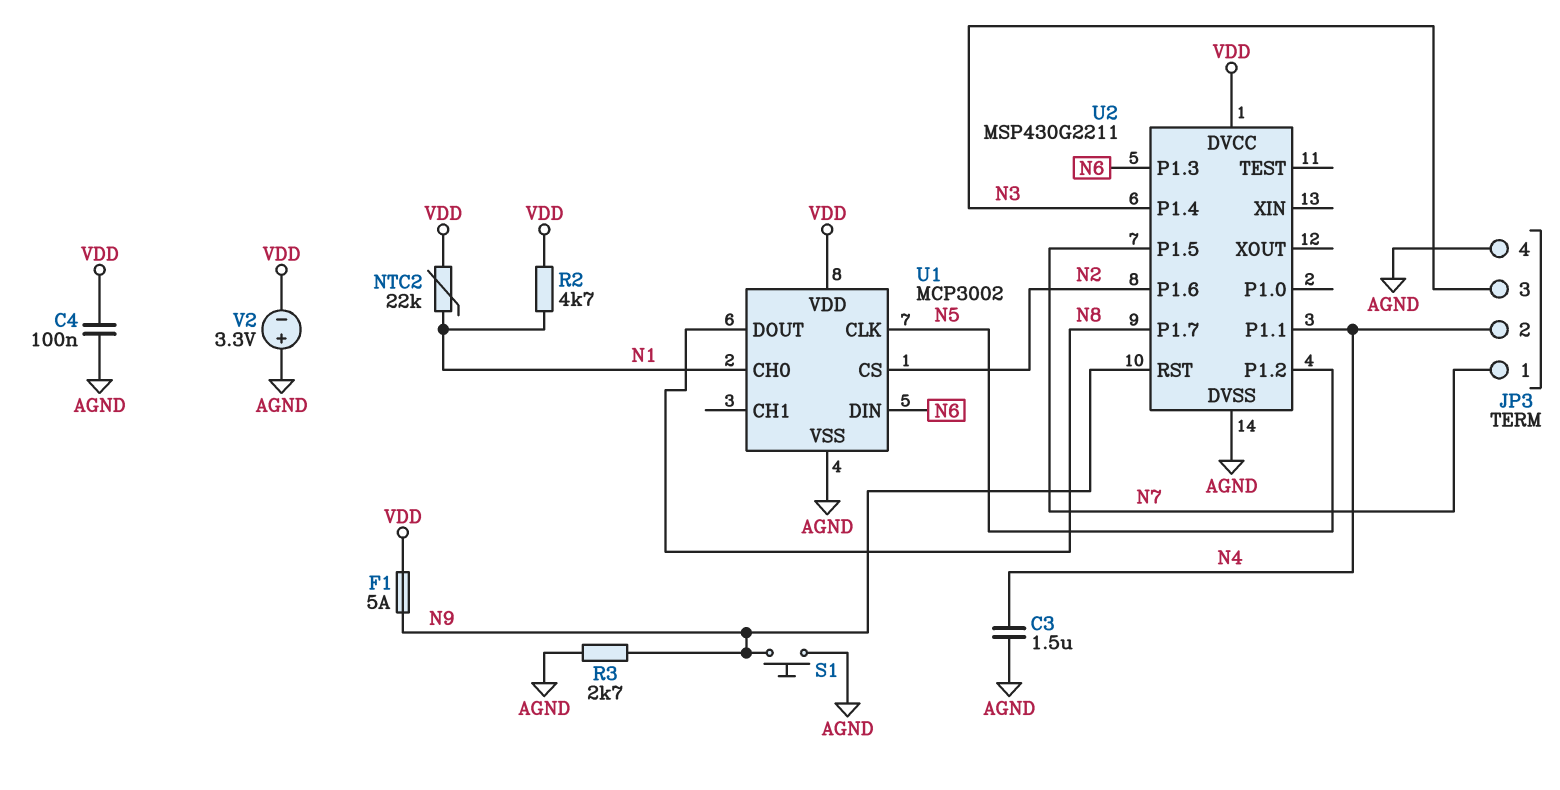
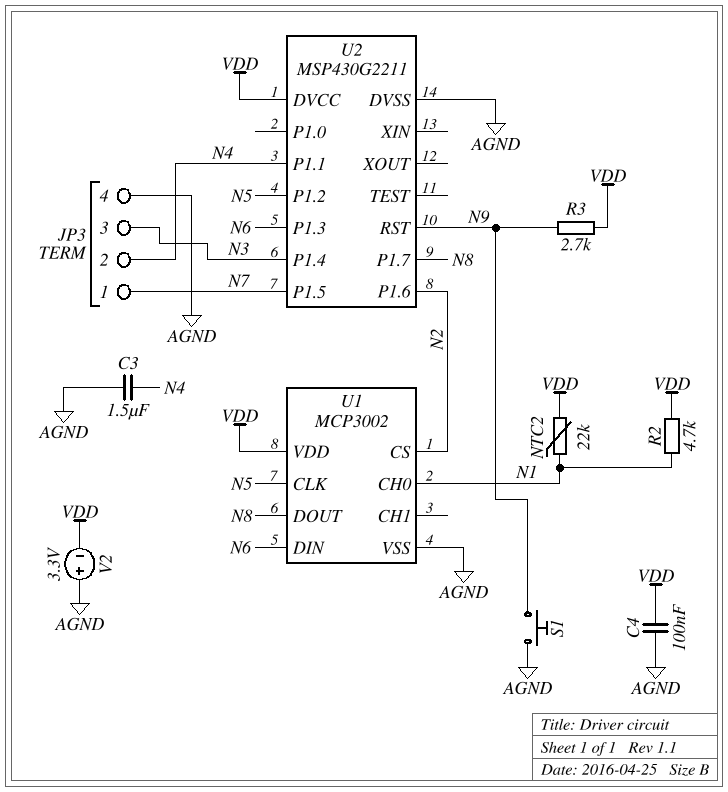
F1: 5A (N9, VDD) -> none
R3: 2.7k (AGND, N9) -> 2.7k (N9, VDD)

